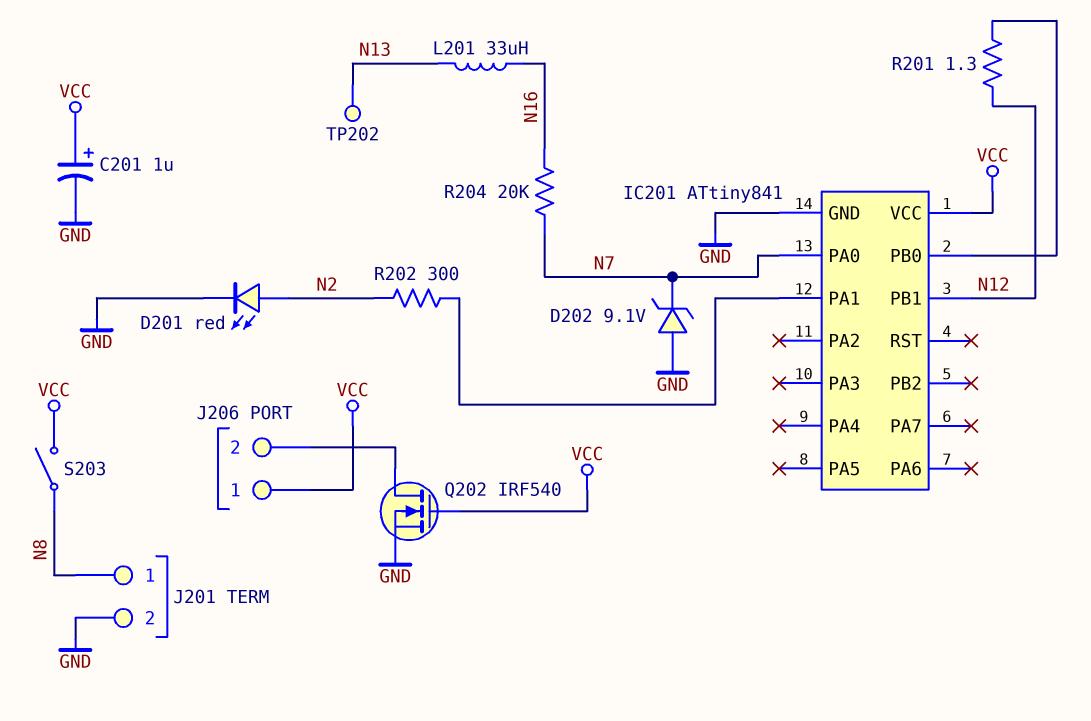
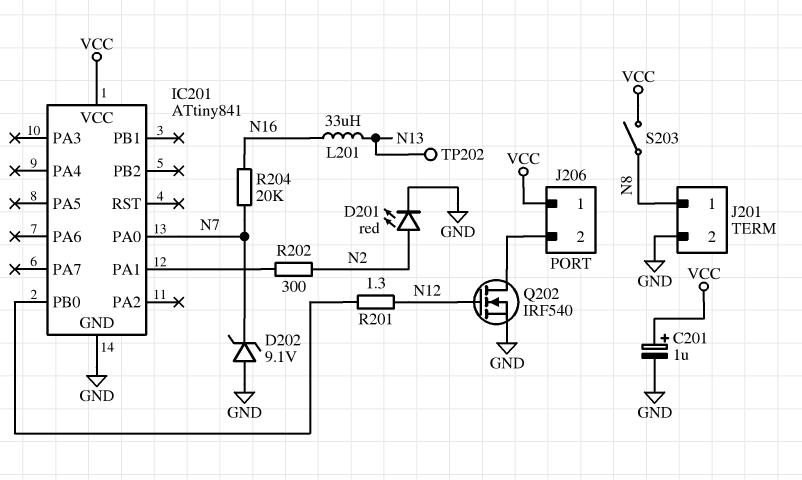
IC201 pin PB1: N12 -> none
Q202: NMOS IRF540 (G VCC, D J206/2, S GND) -> NMOS IRF540 (G N12, D J206/2, S GND)

